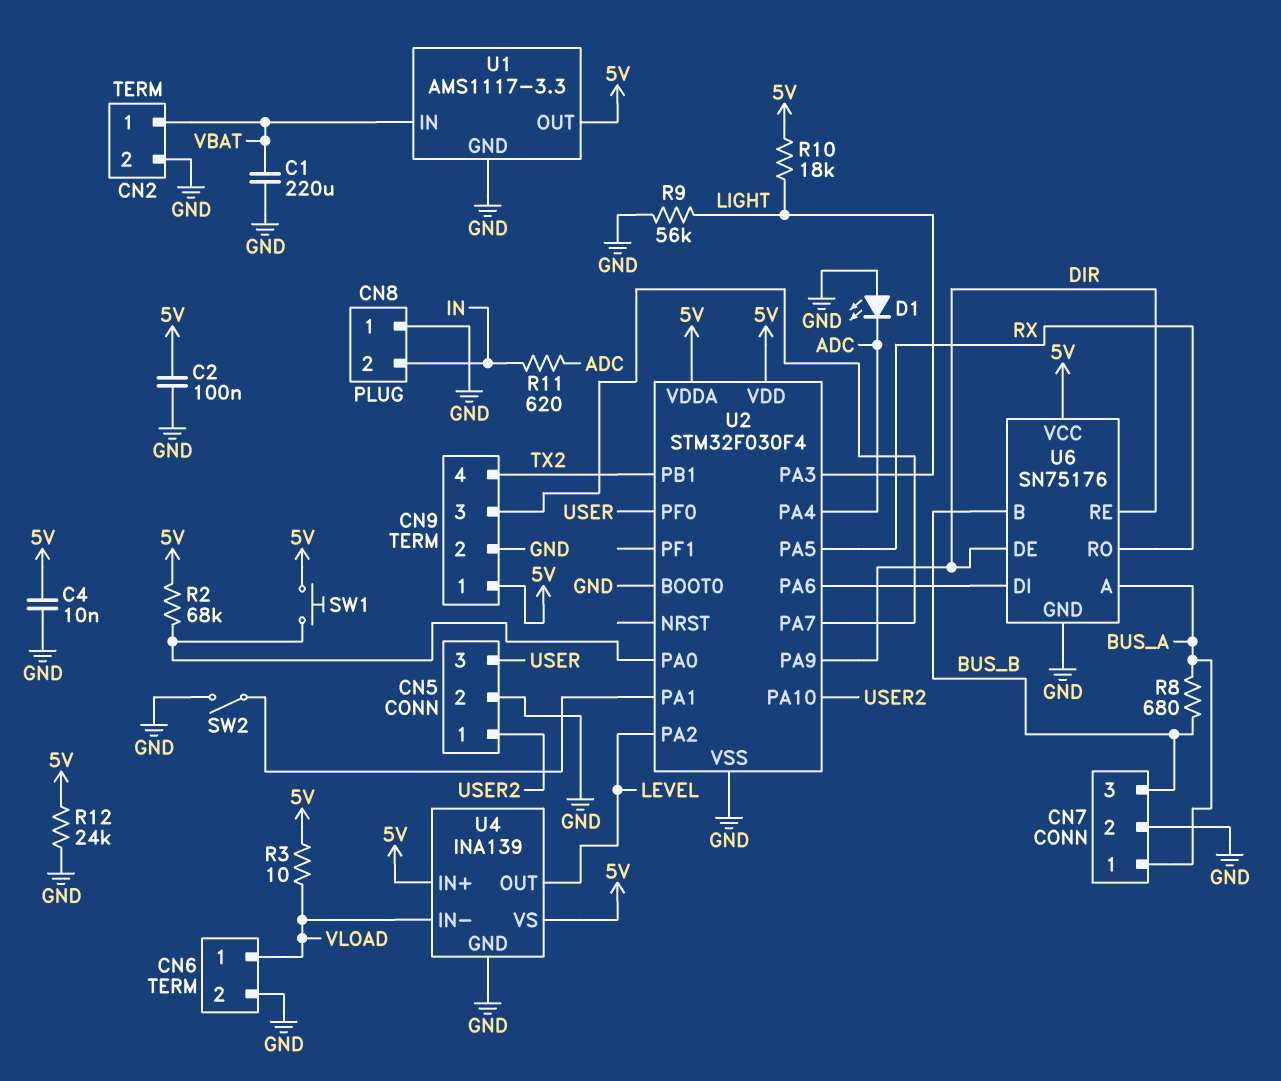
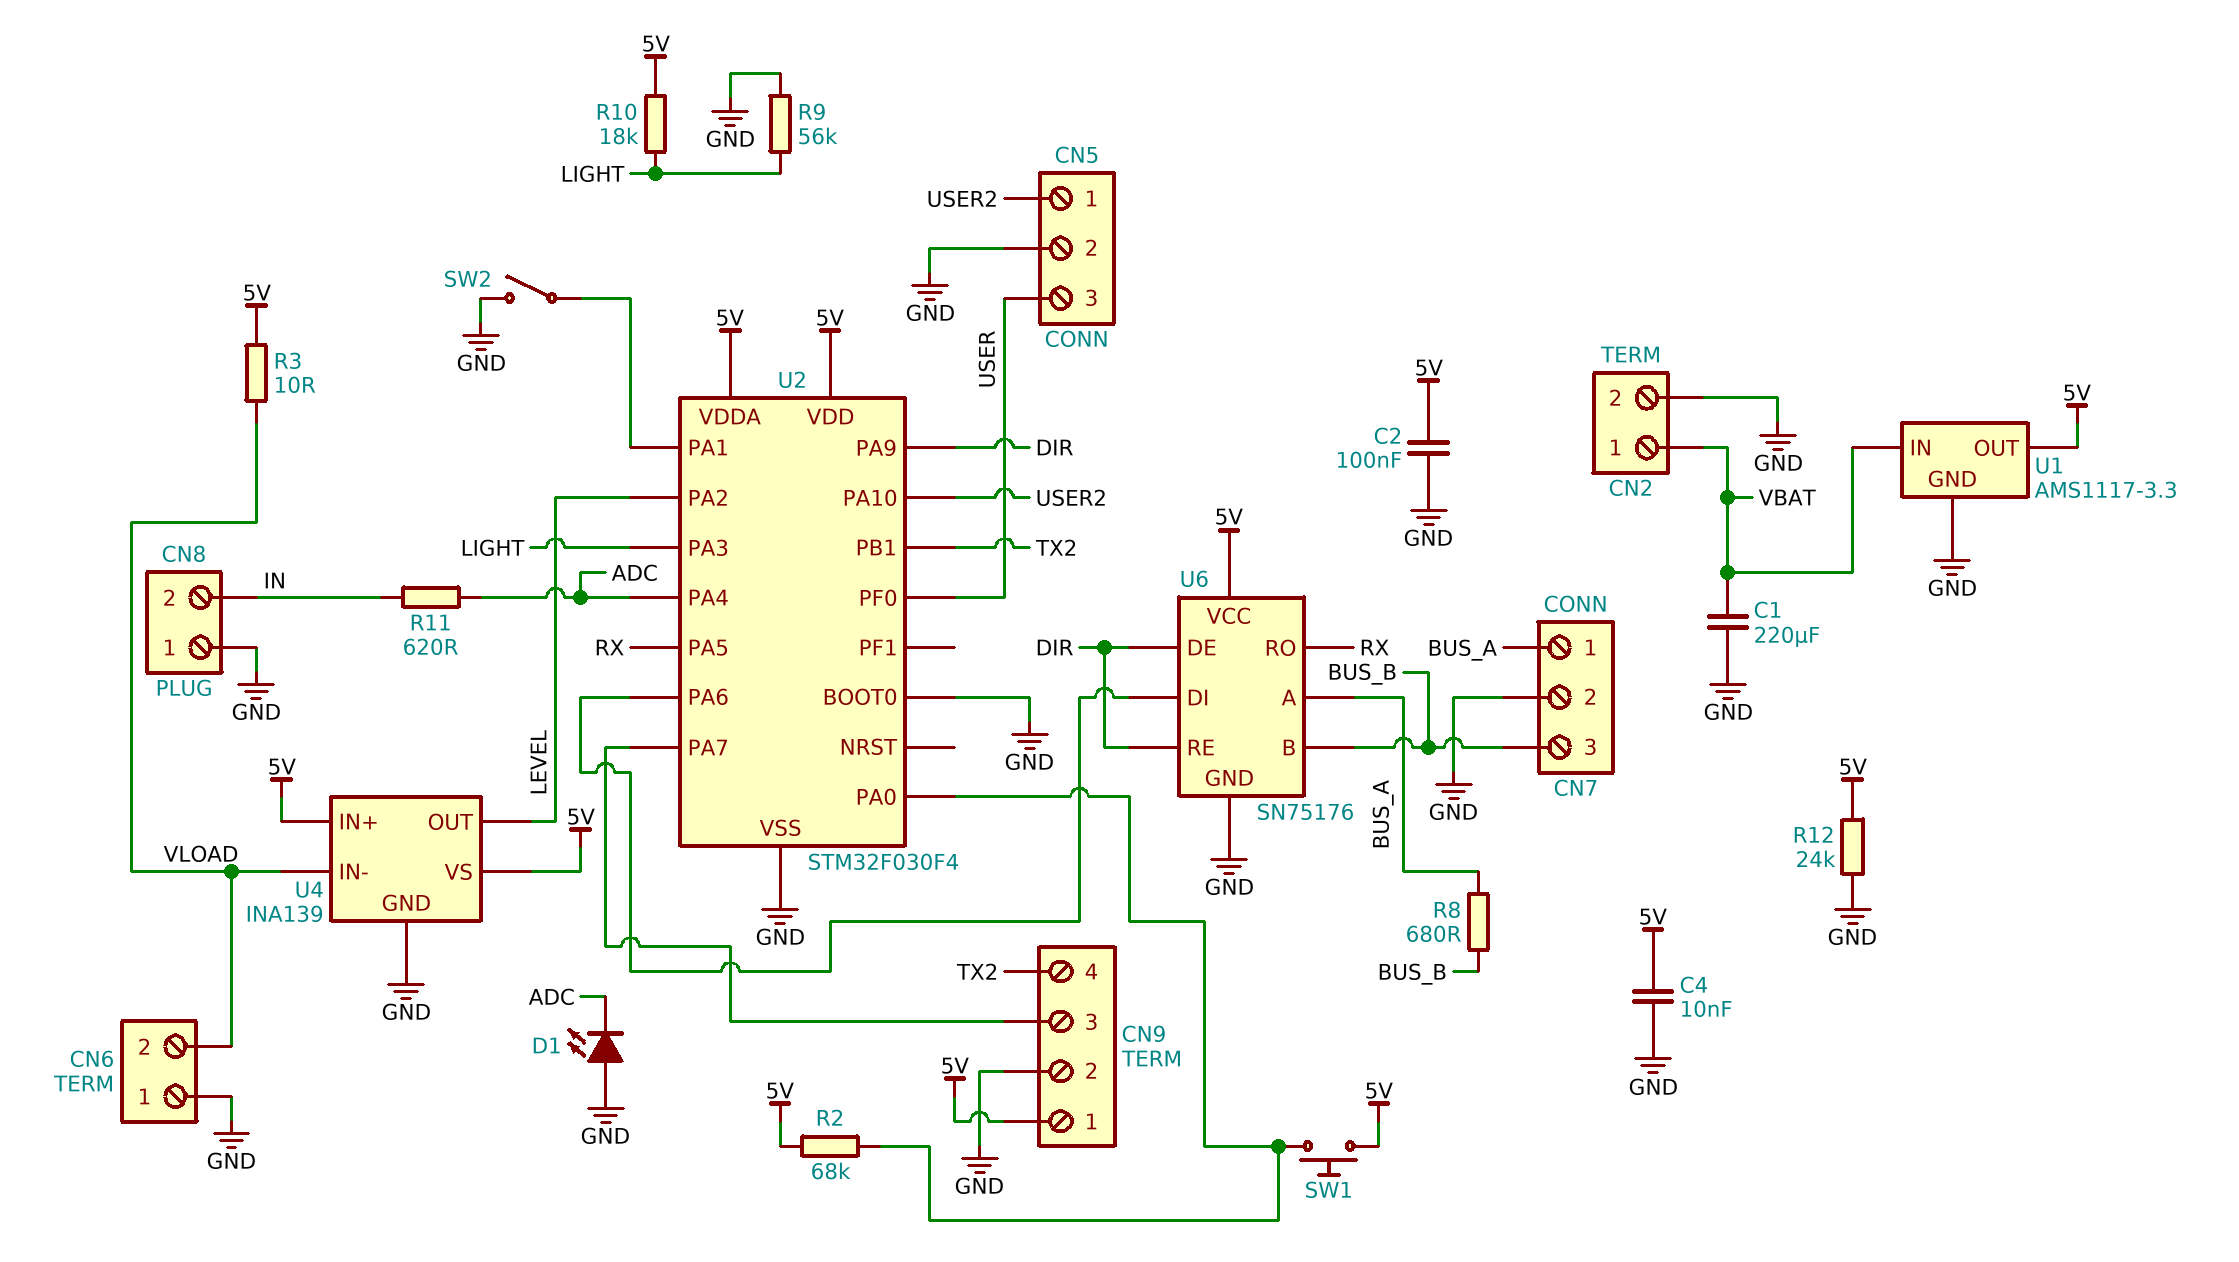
CN6 pin 1: VLOAD -> GND
CN6 pin 2: GND -> VLOAD

